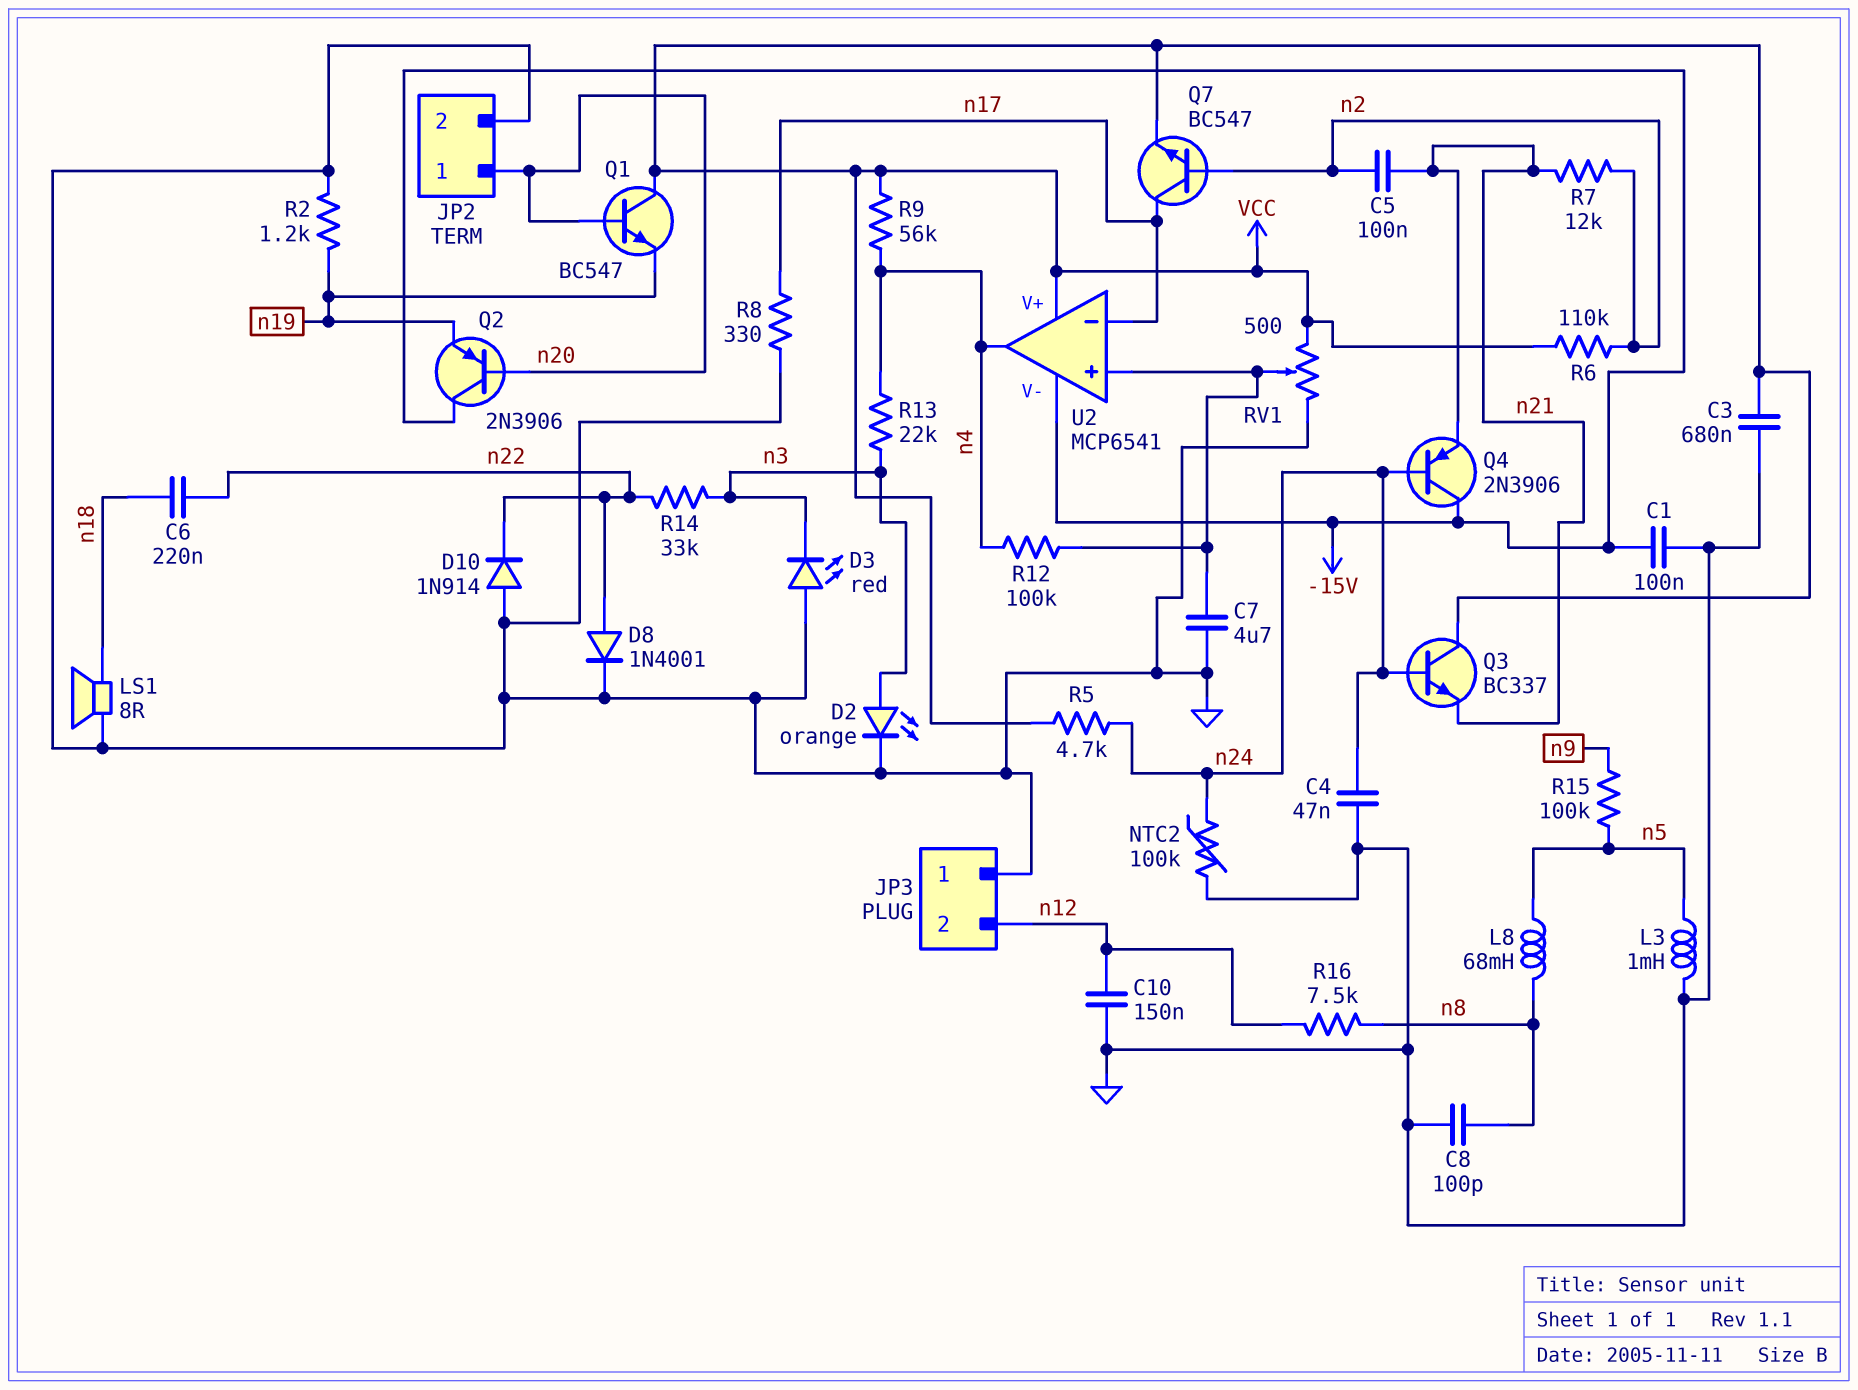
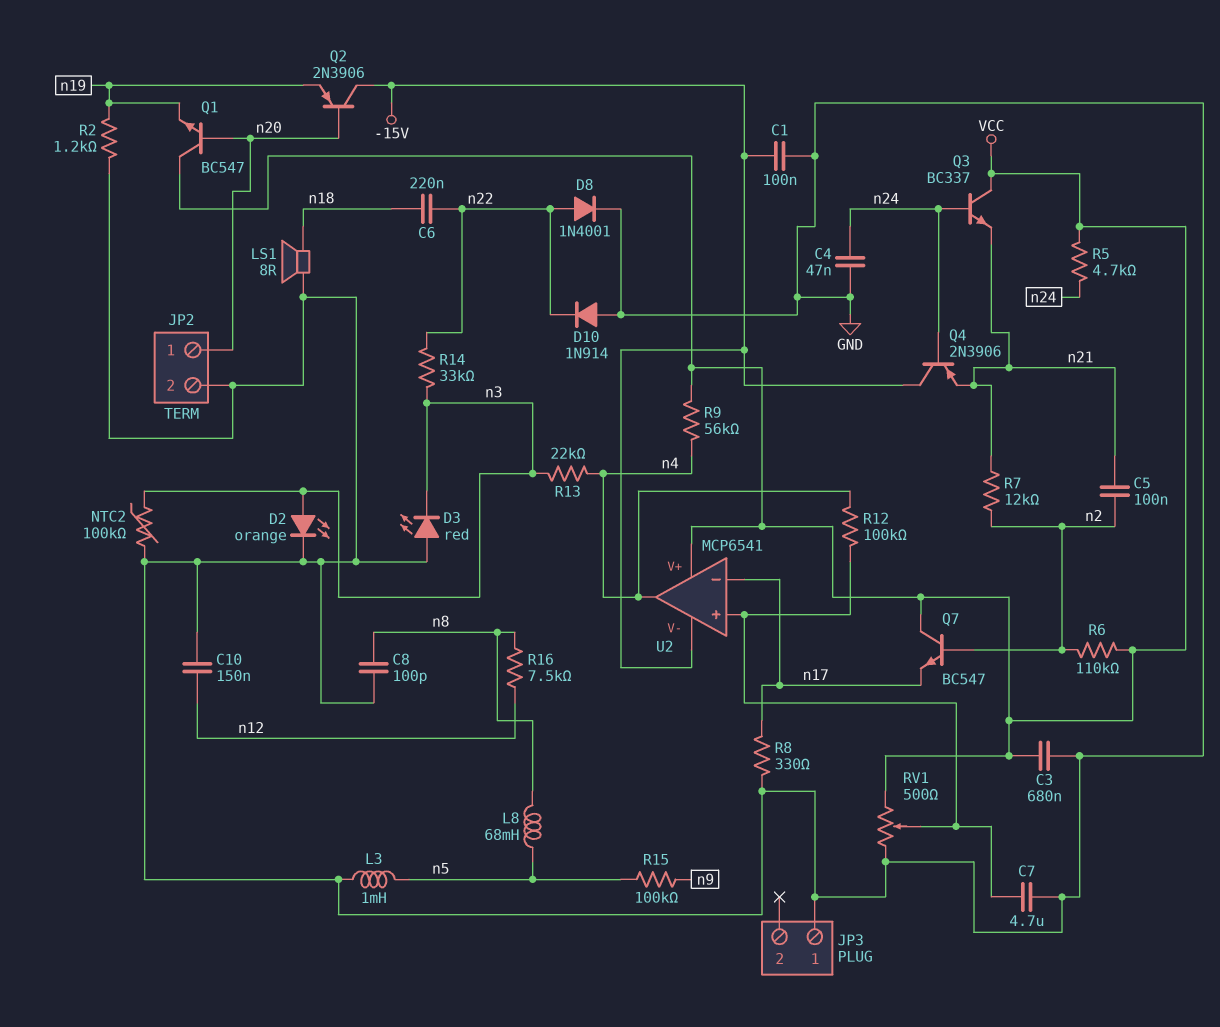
JP3 pin 2: n12 -> none
NTC2: 100k (GND, n24) -> 100k (GND, n3)
Q7: NPN BC547 (B n2, C n17, E VCC) -> NPN BC547 (B n2, C VCC, E n17)

